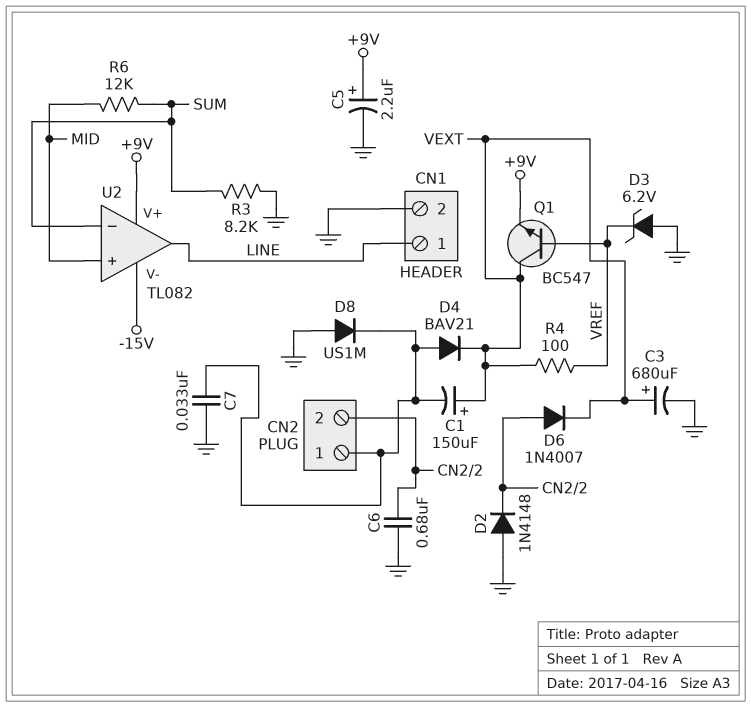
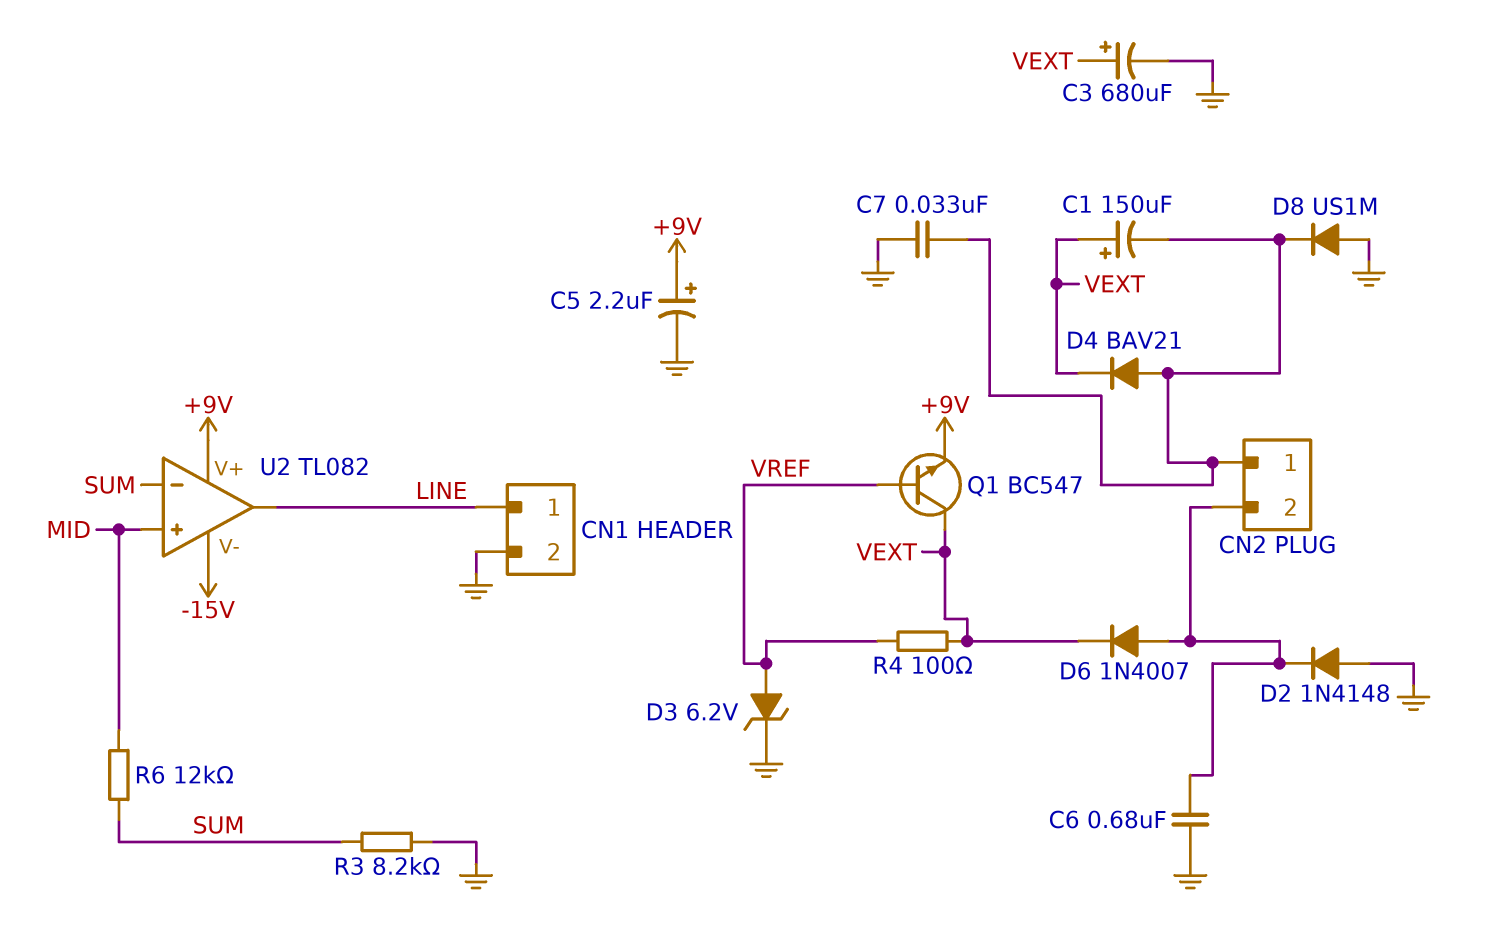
D3: zener 6.2V (A GND, K VREF) -> zener 6.2V (A VREF, K GND)

